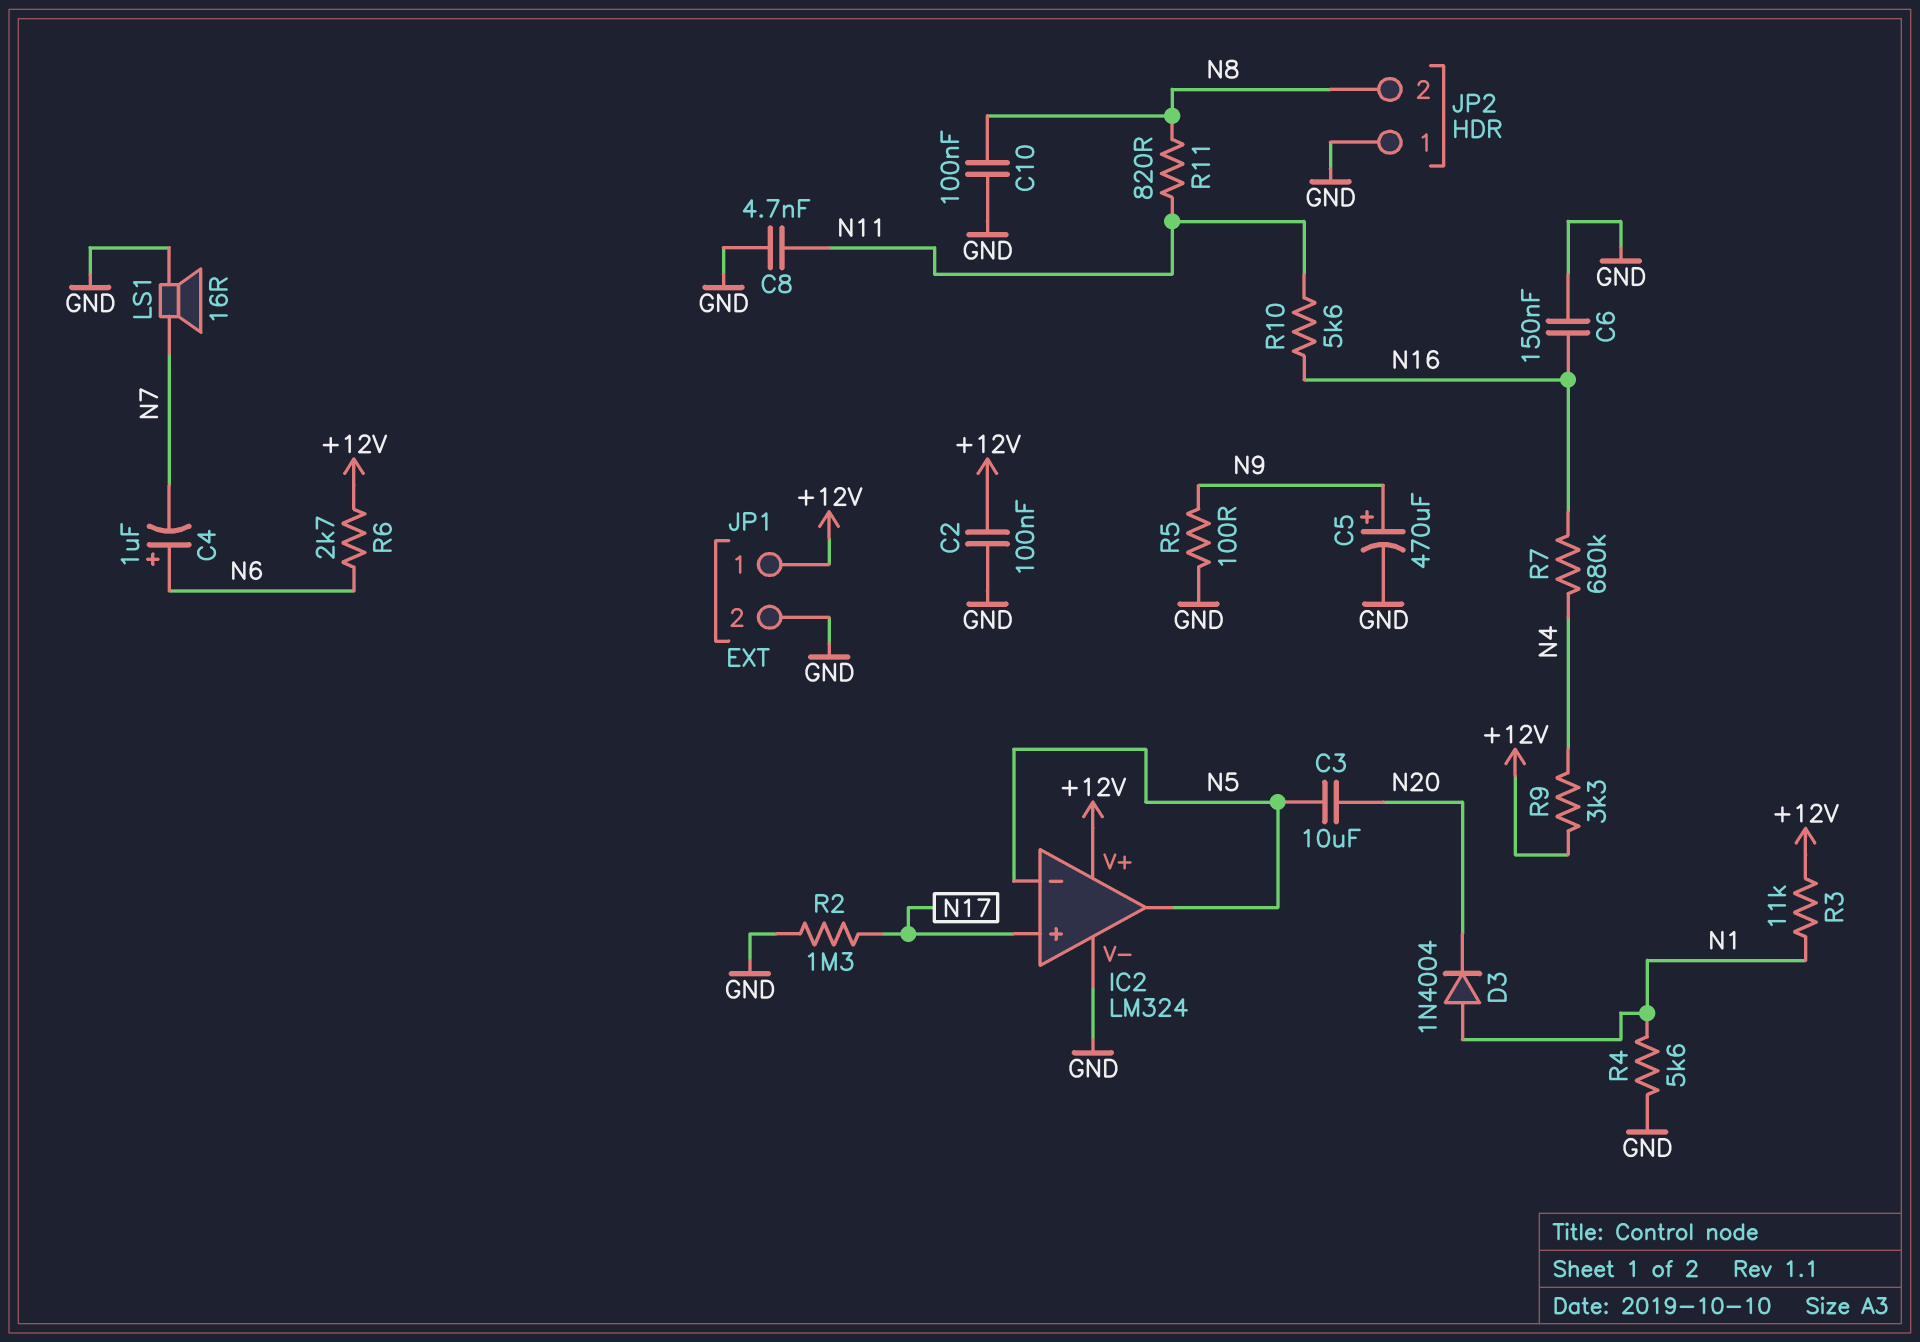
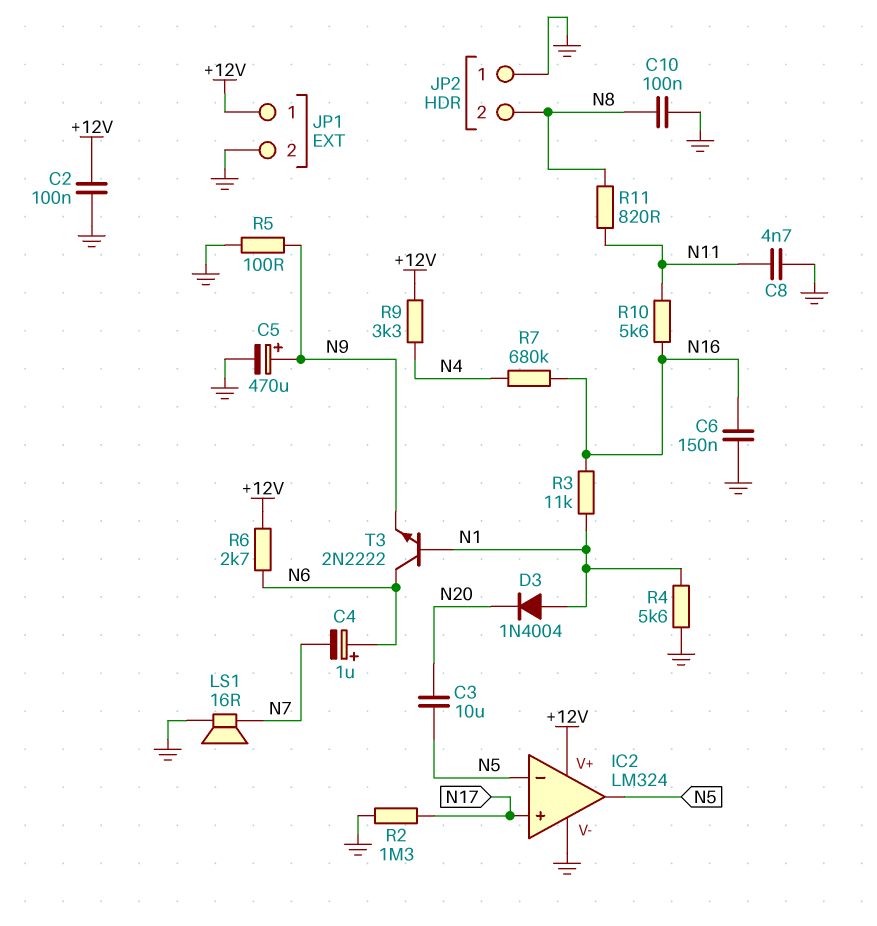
R3: 11k (+12V, N1) -> 11k (N1, N16)
T3: none -> NPN 2N2222 (B N1, C N6, E N9)

